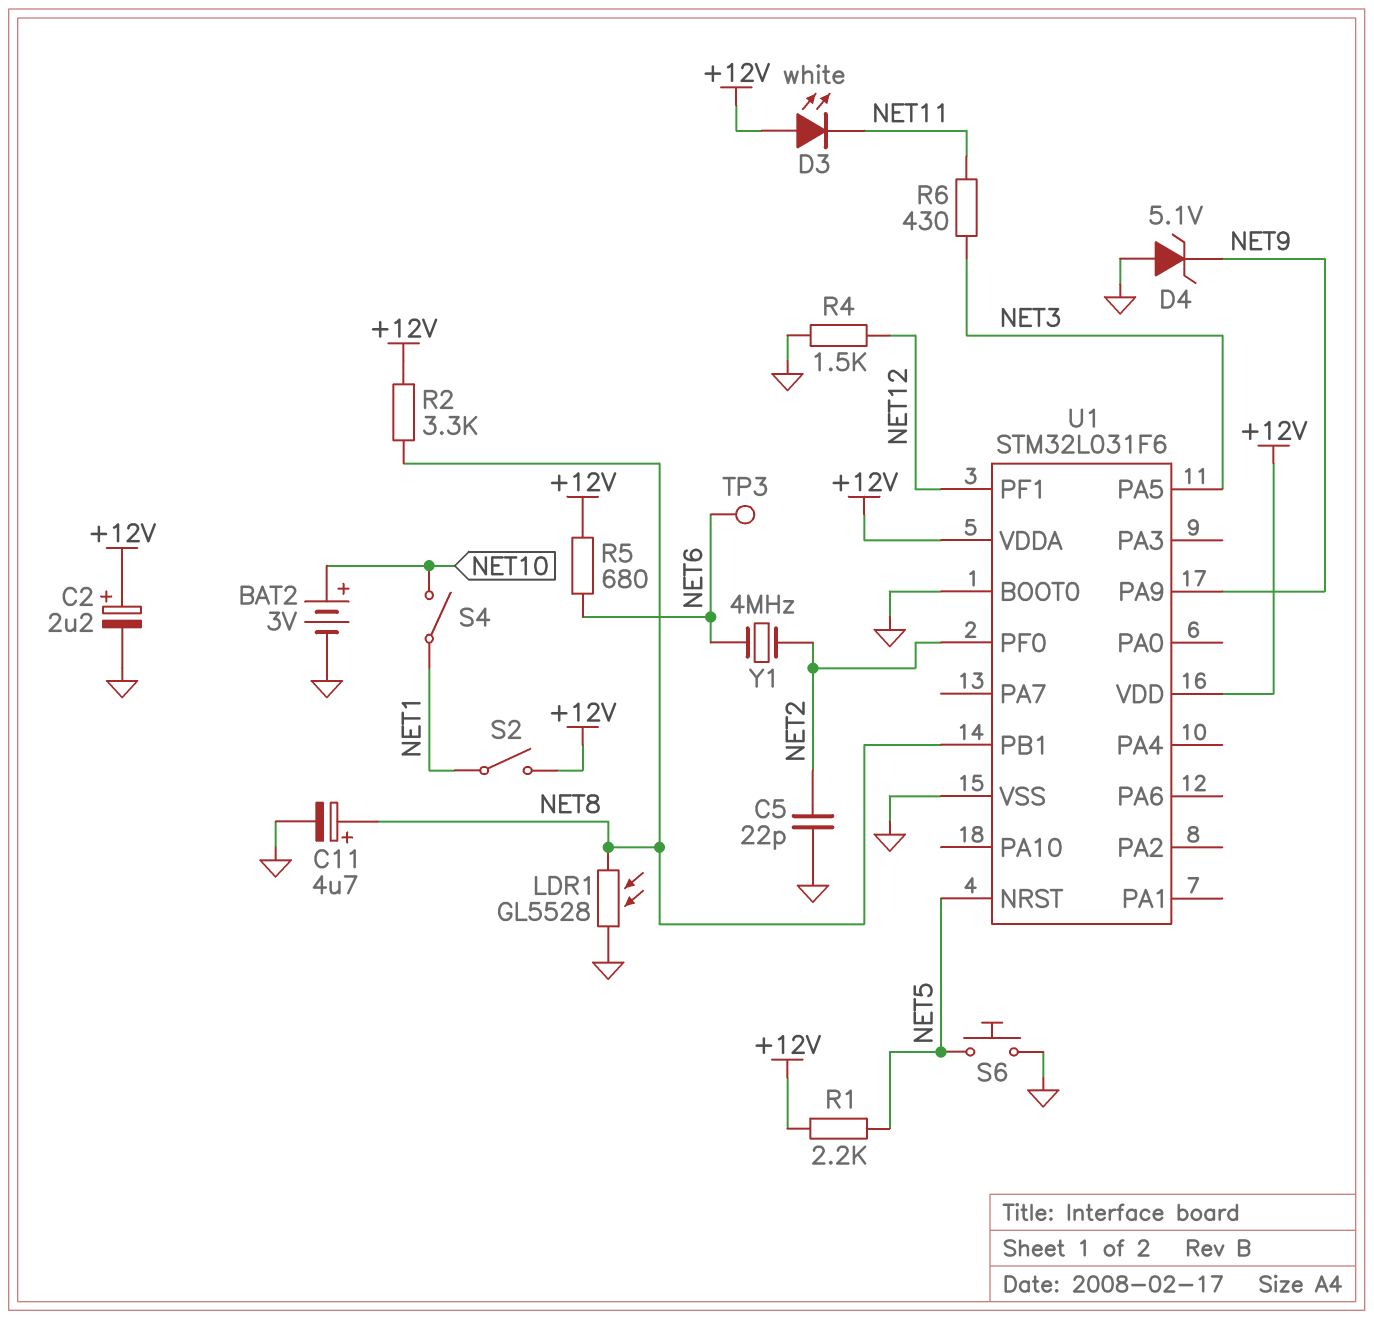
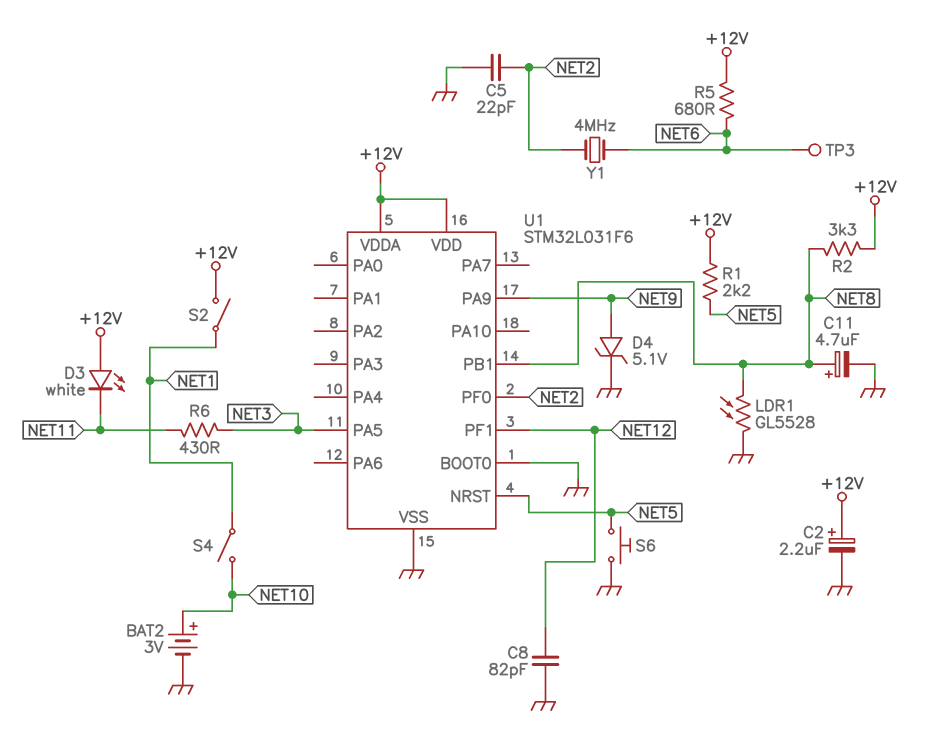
C8: none -> 82pF (GND, NET12)
D4: zener 5.1V (A GND, K NET9) -> zener 5.1V (A NET9, K GND)
R4: 1.5k (GND, NET12) -> none

